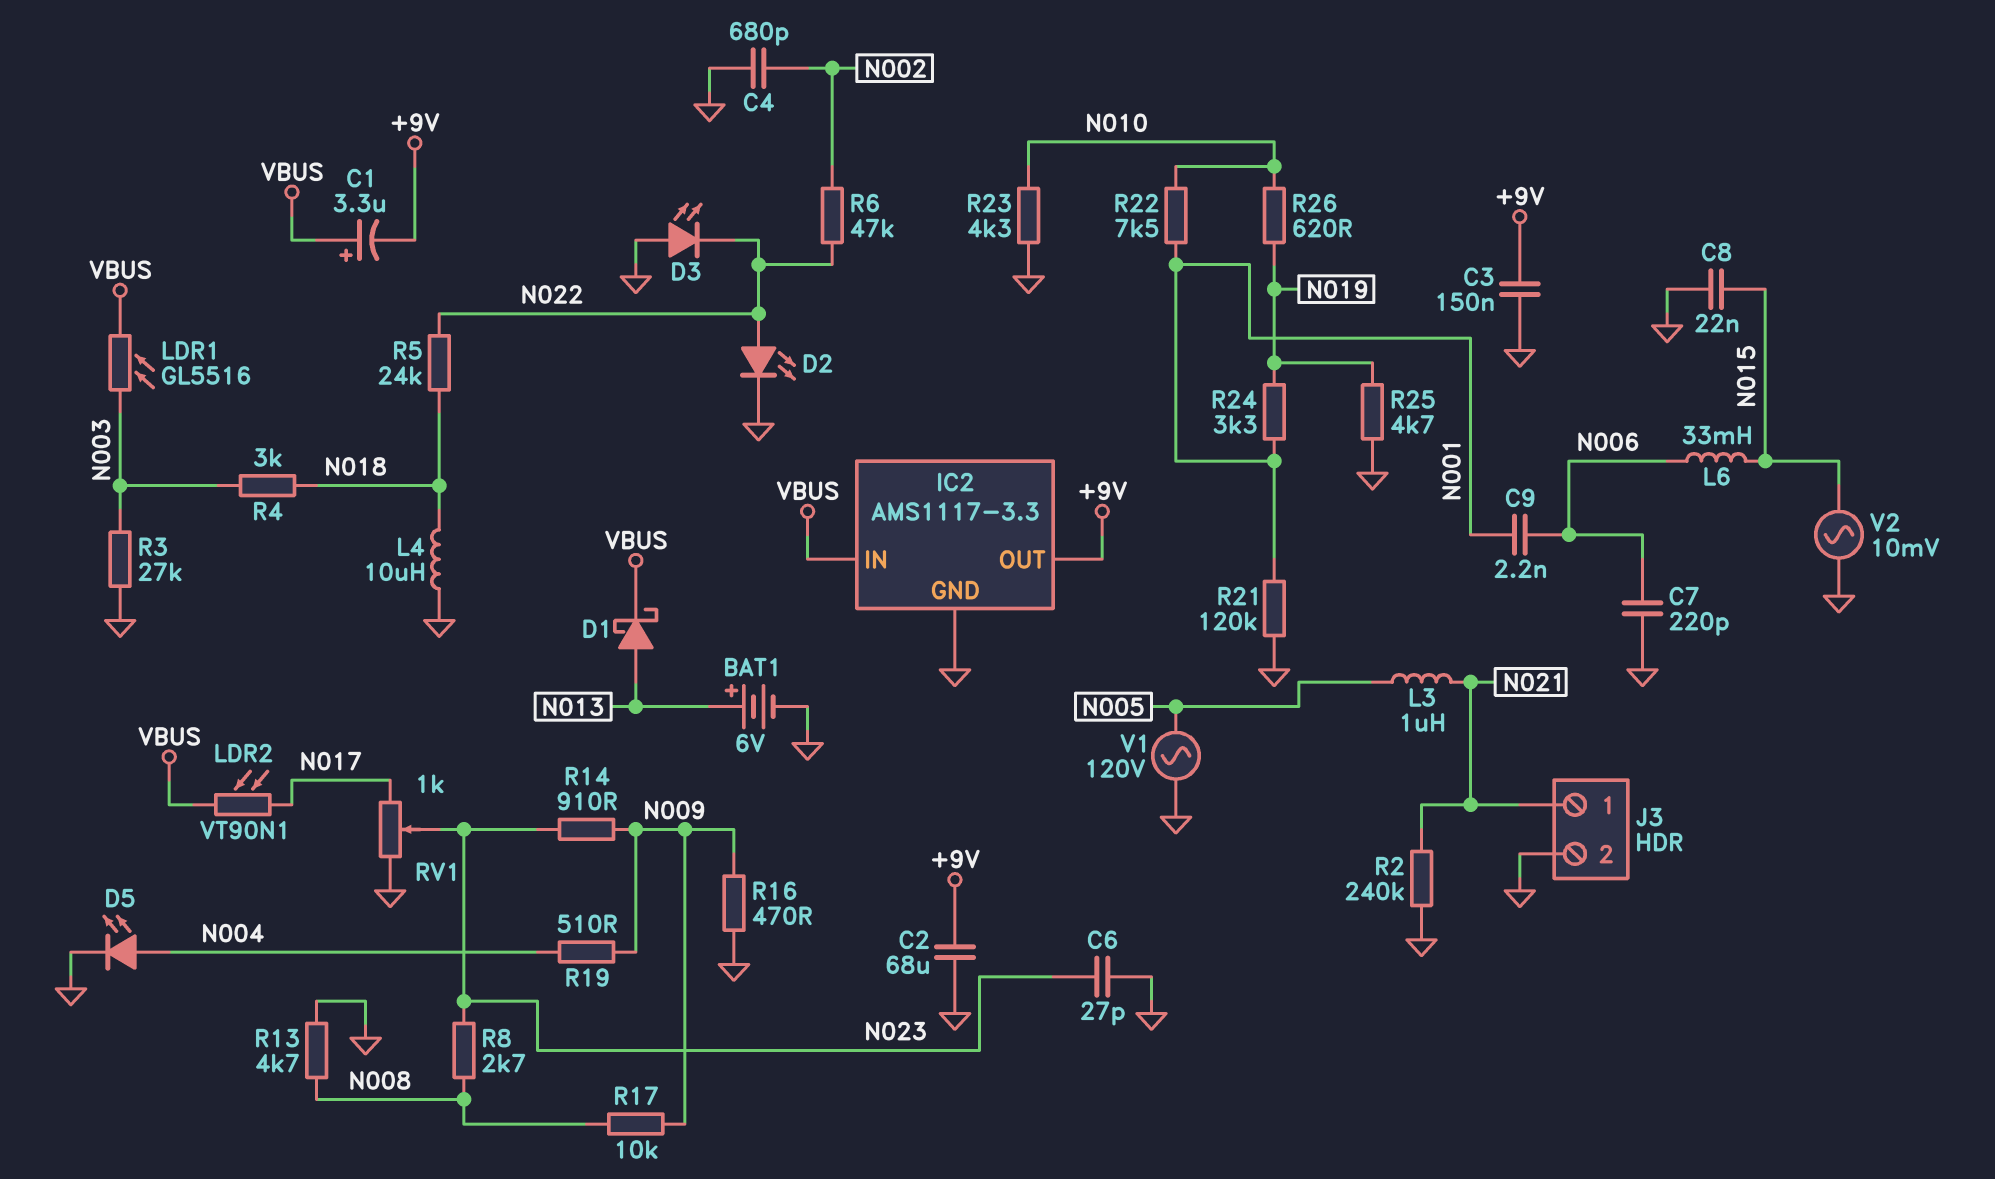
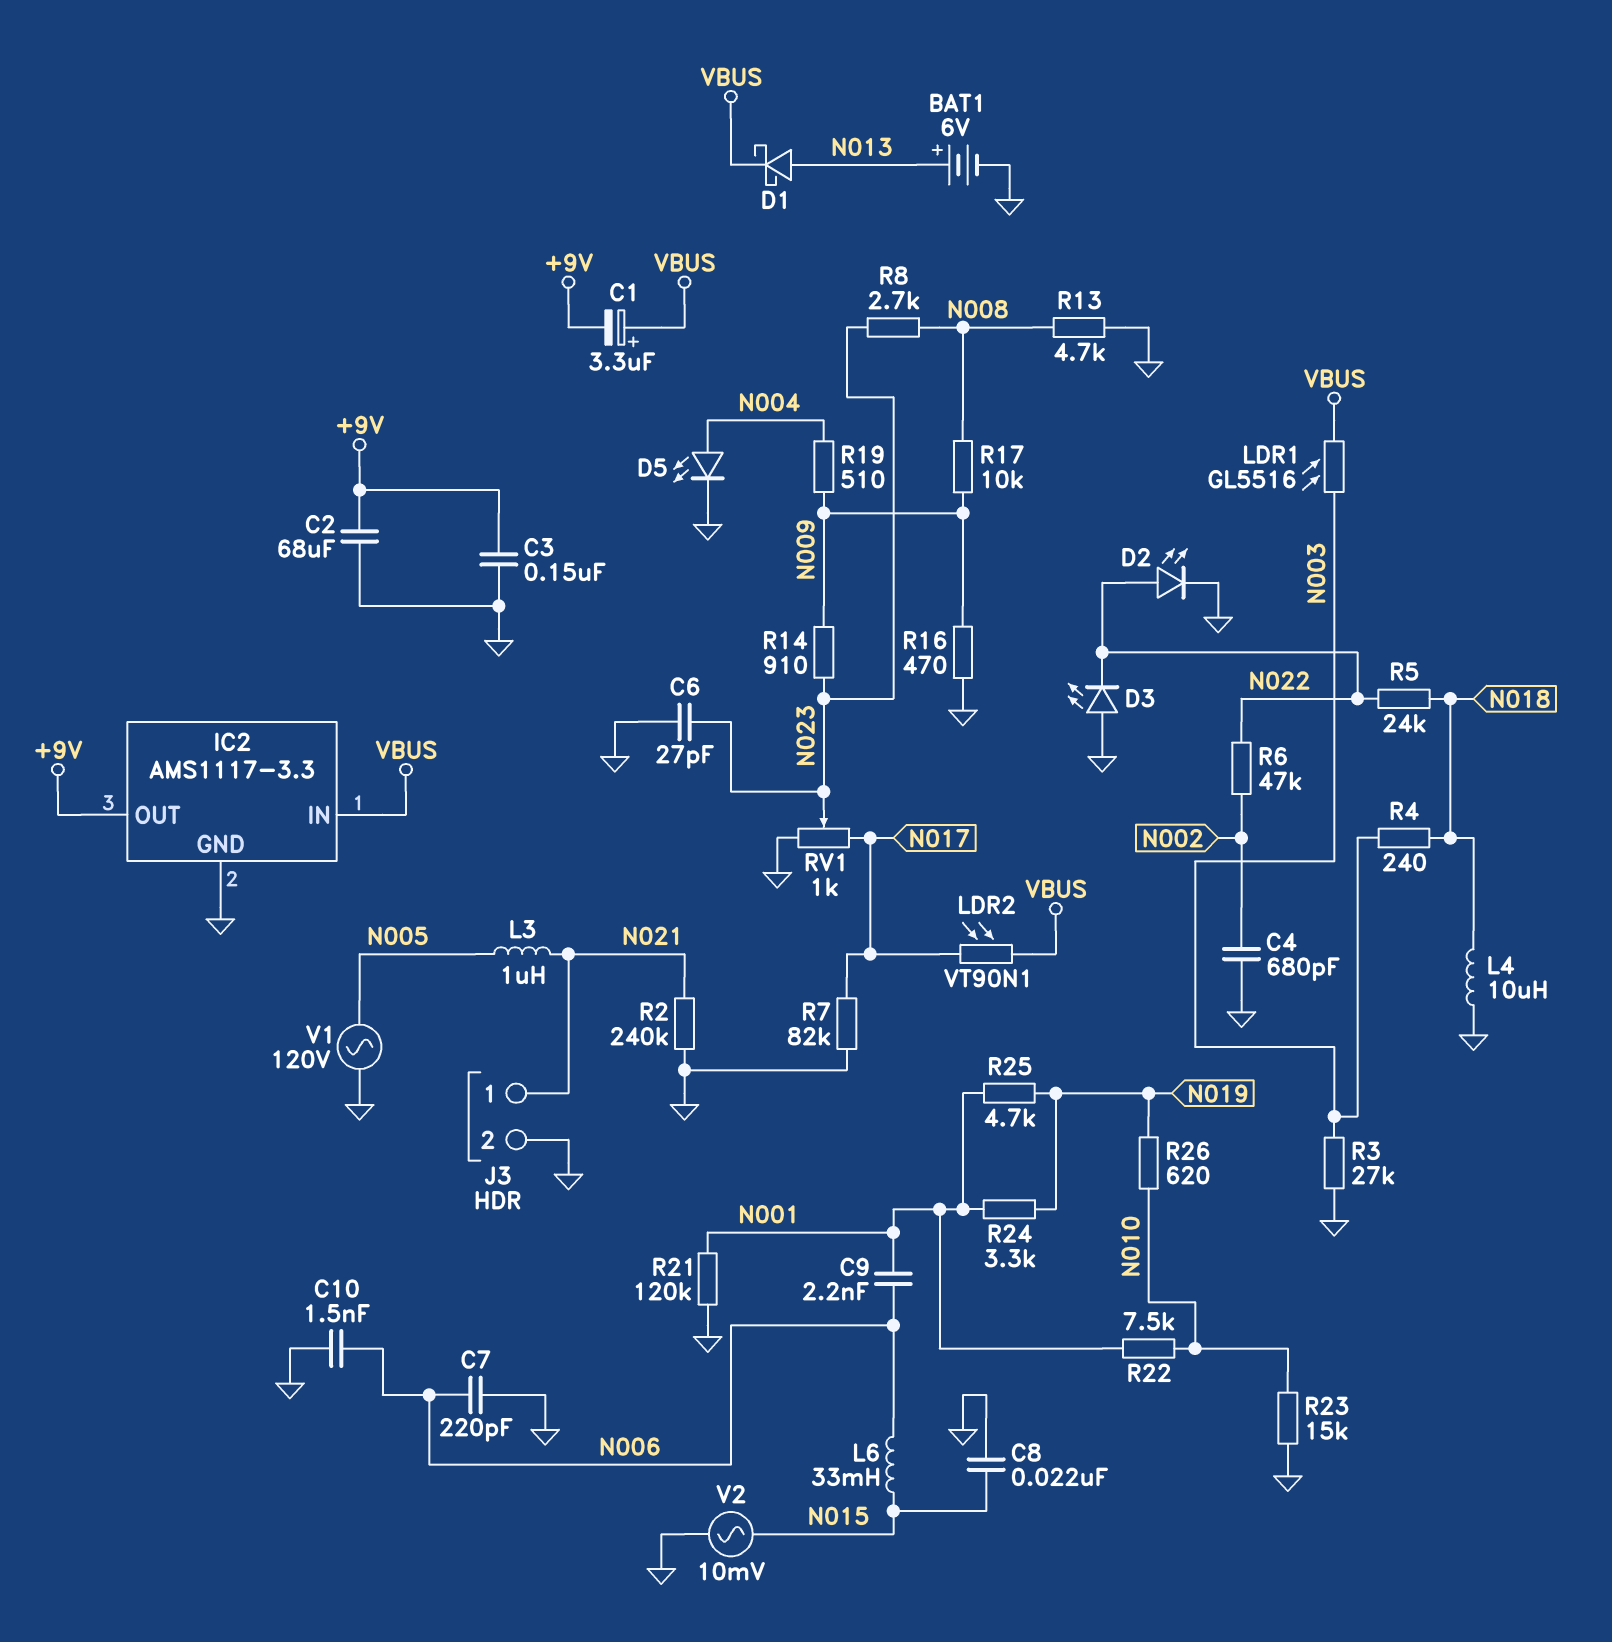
C10: none -> 1.5nF (GND, N006)
R4: 3k (N003, N018) -> 240 (N003, N018)
R7: none -> 82k (GND, N017)
R23: 4.3k (GND, N010) -> 15k (GND, N010)
R25: 4.7k (GND, N019) -> 4.7k (N001, N019)

